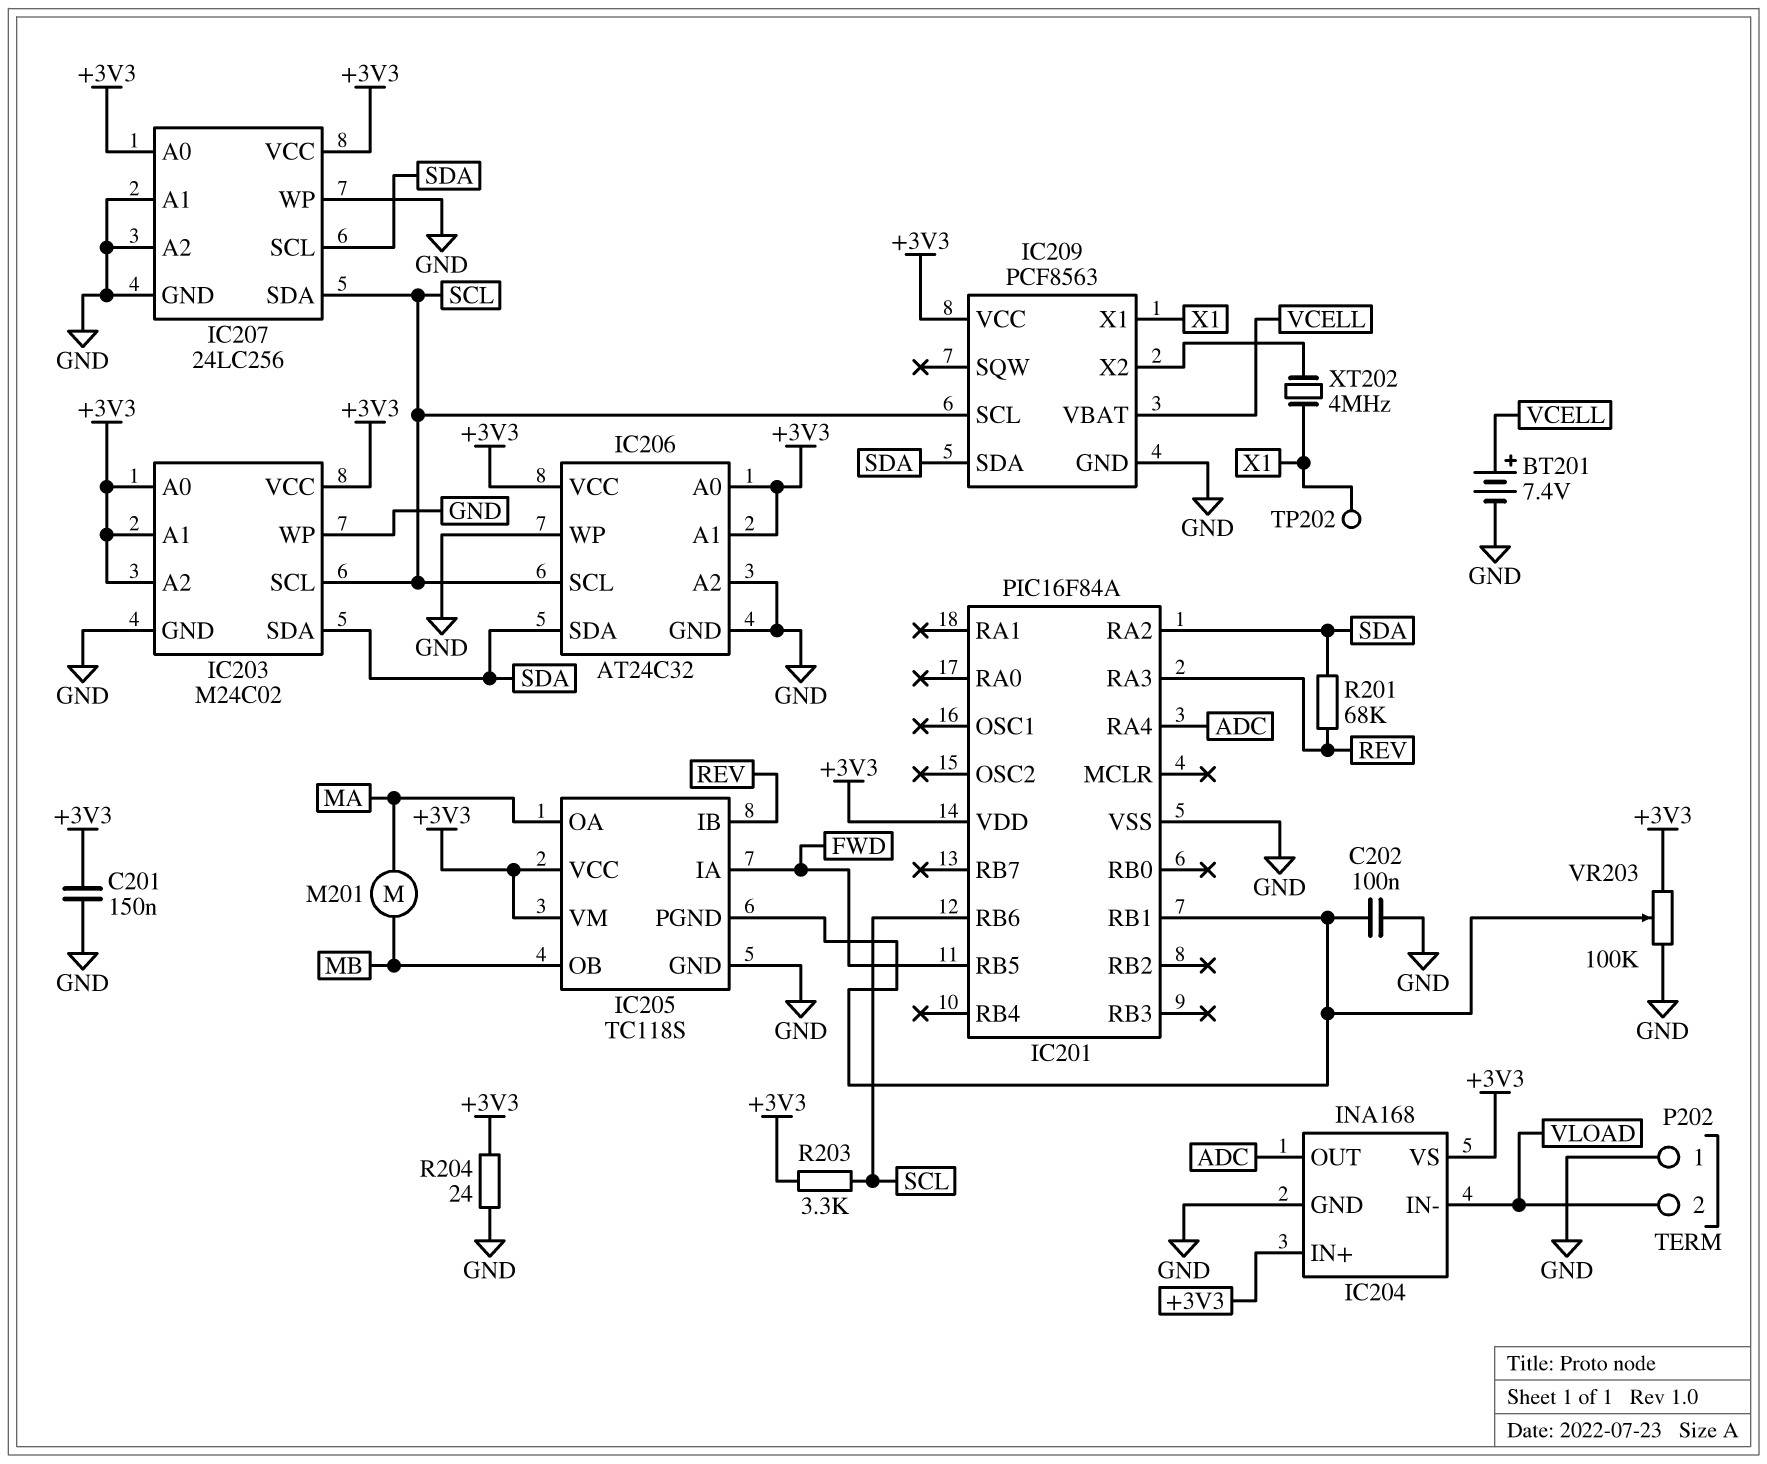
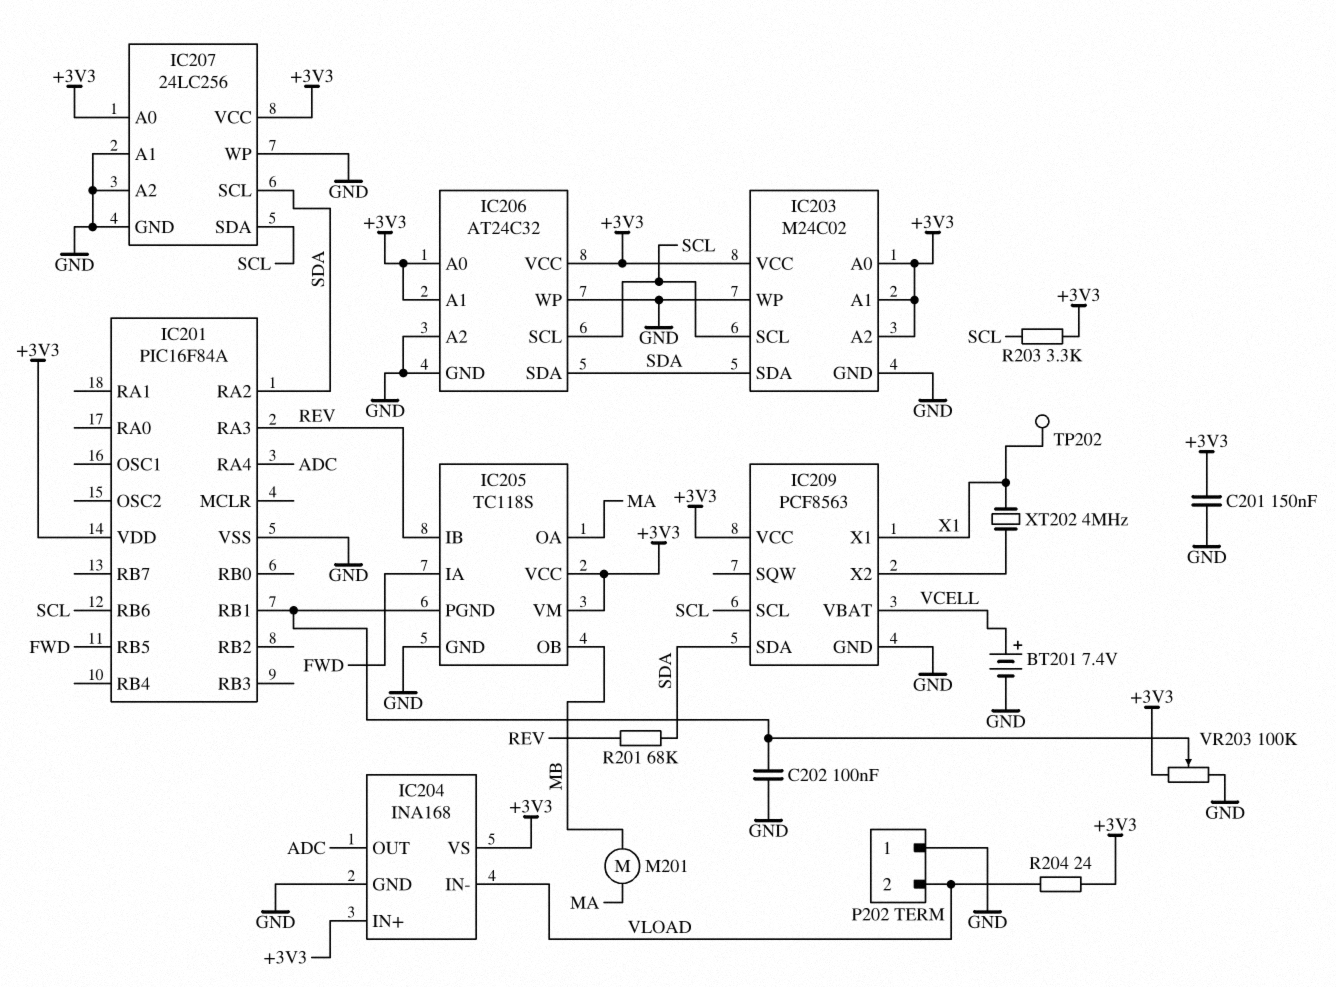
R204: 24 (+3V3, GND) -> 24 (+3V3, VLOAD)

